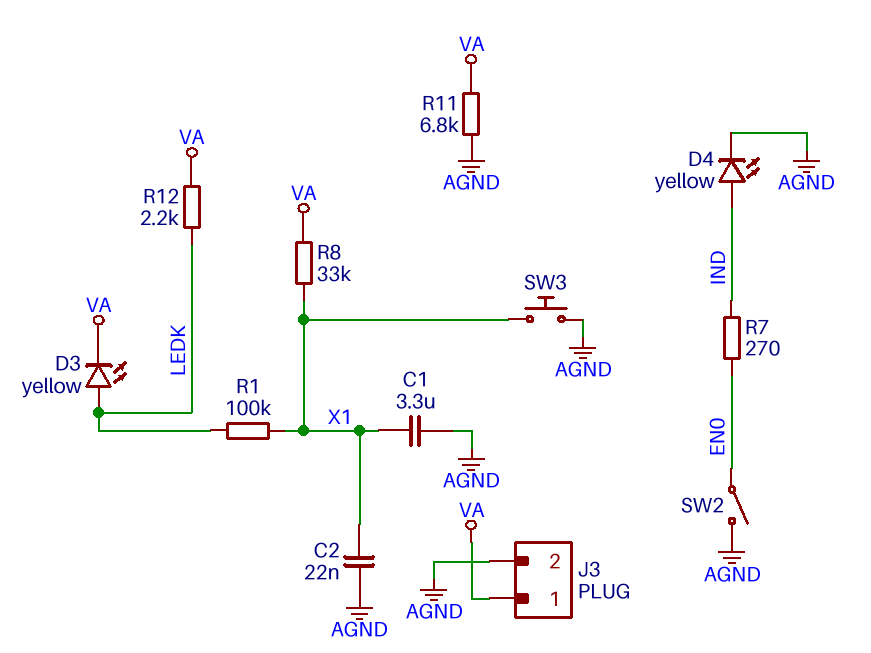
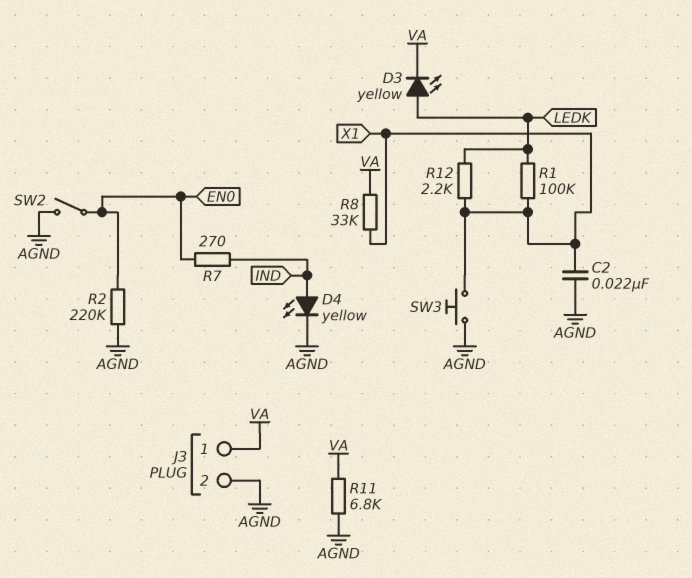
C1: 3.3uF (AGND, X1) -> none
R2: none -> 220k (AGND, EN0)
R12: 2.2k (LEDK, VA) -> 2.2k (LEDK, X1)

